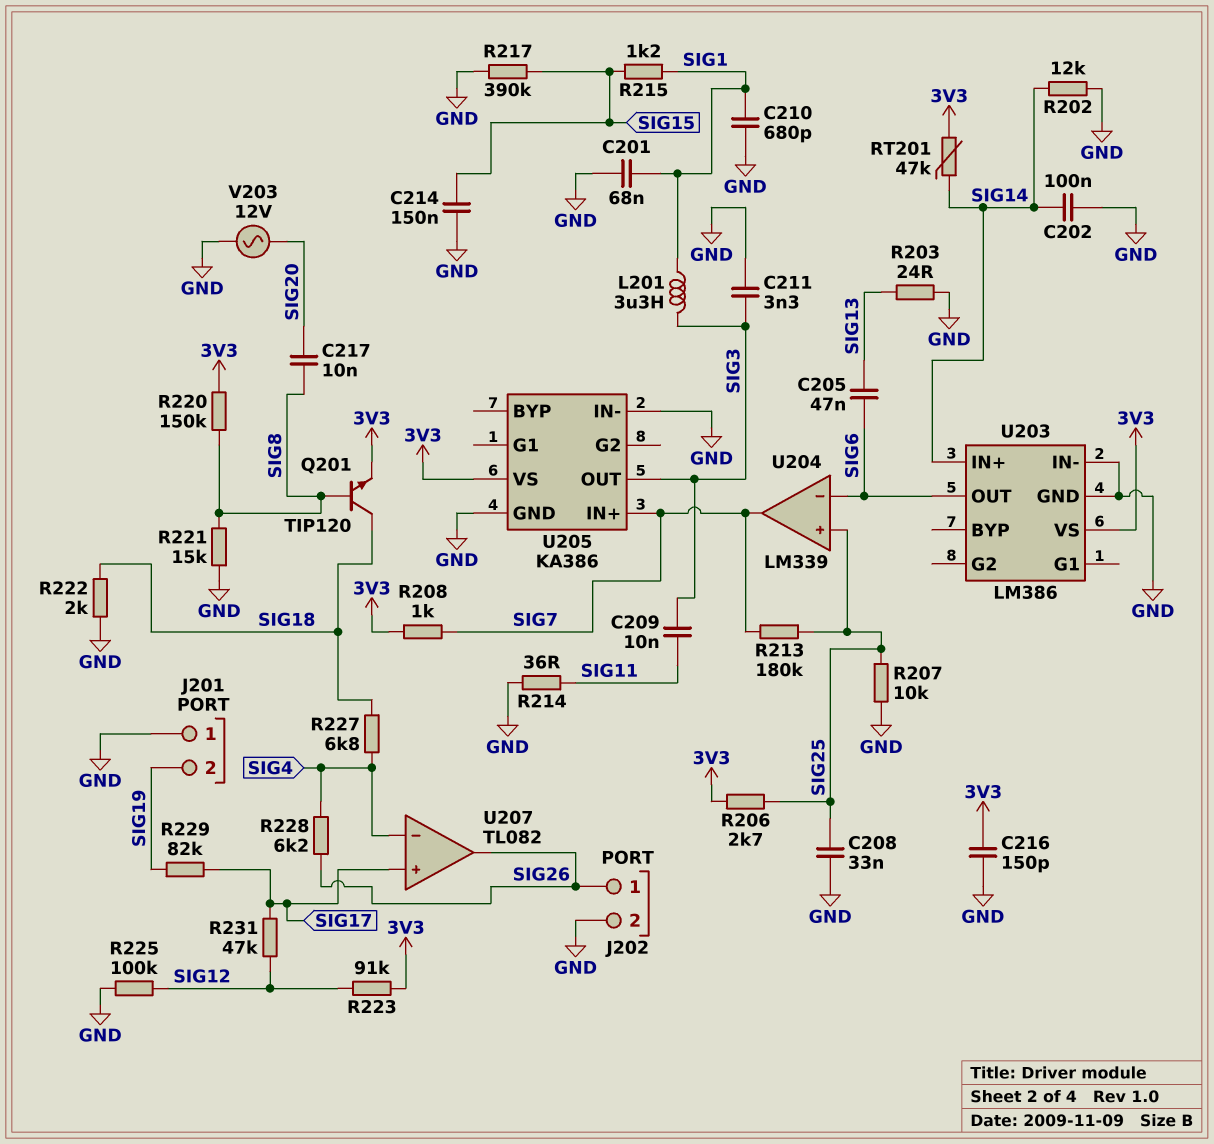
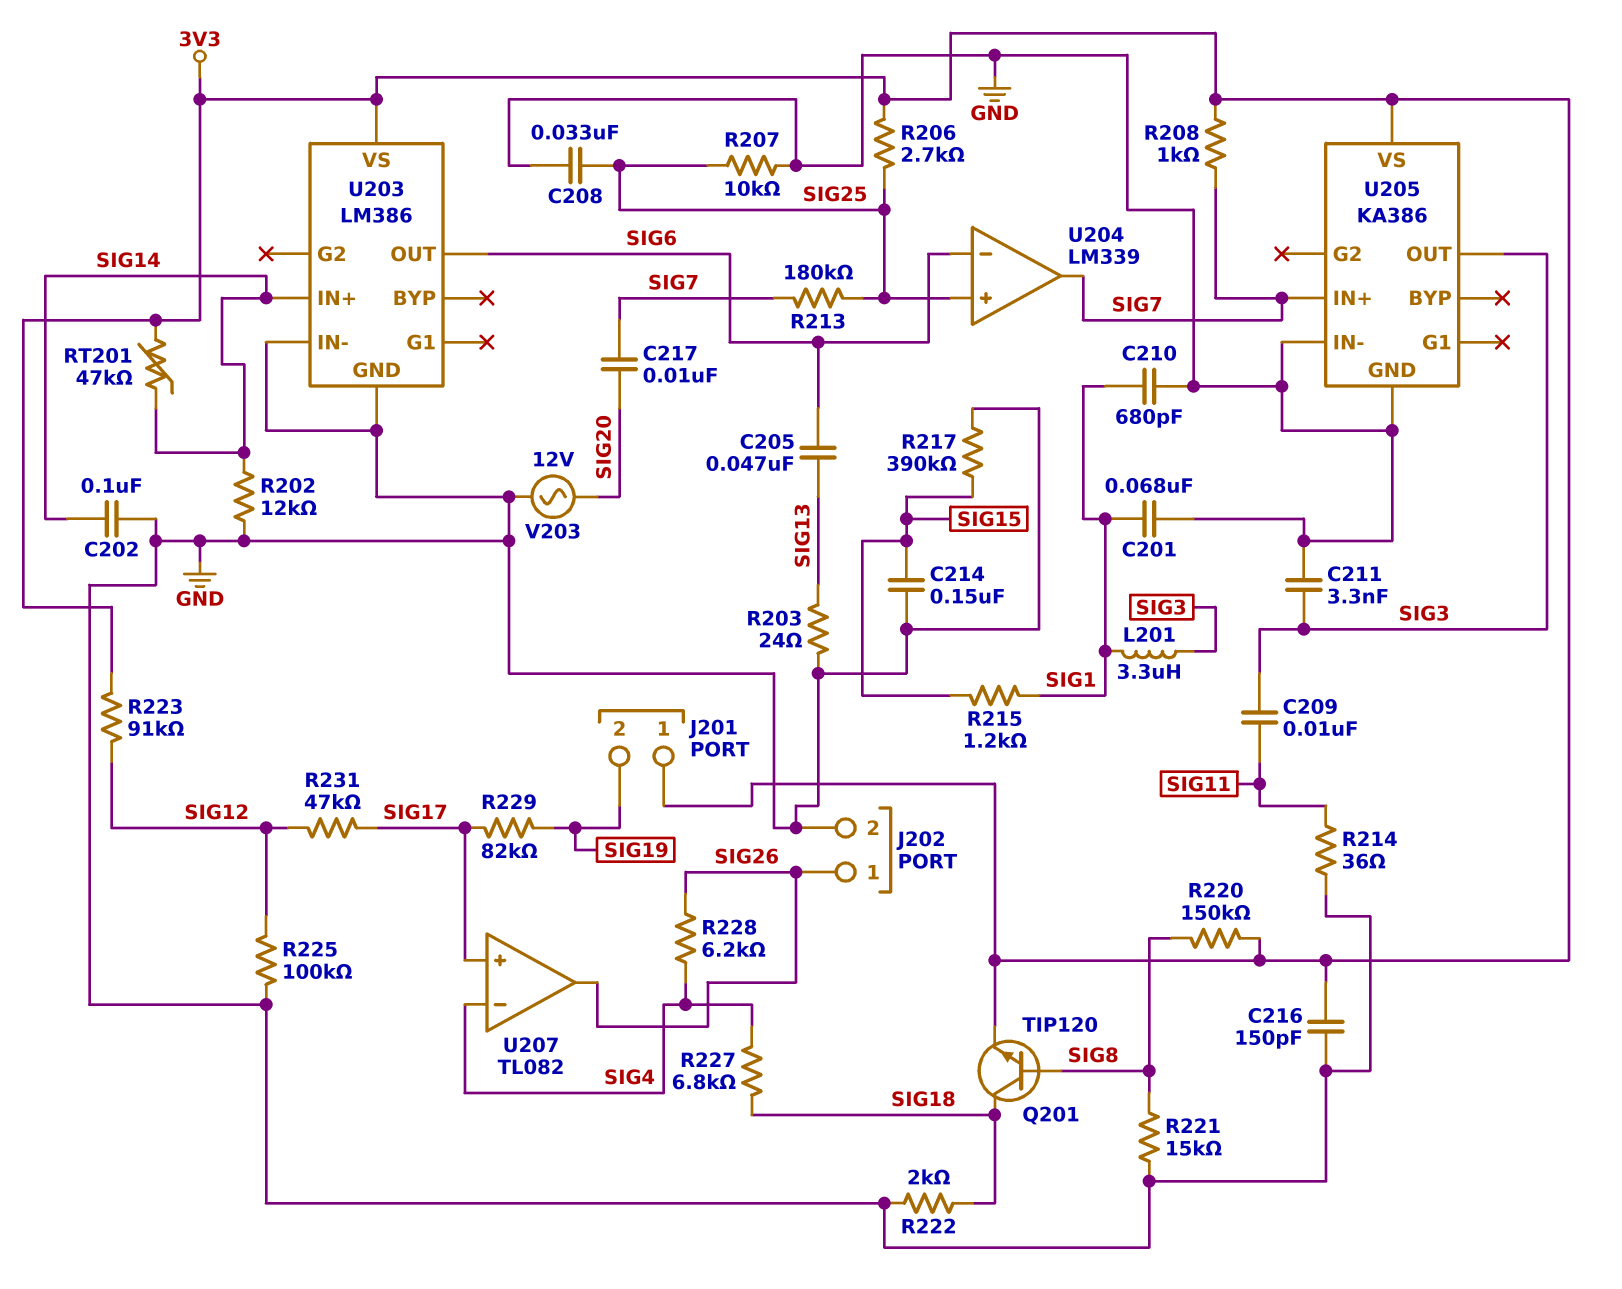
C217: 10nF (SIG8, SIG20) -> 10nF (SIG7, SIG20)
J201 pin 1: GND -> 3V3

